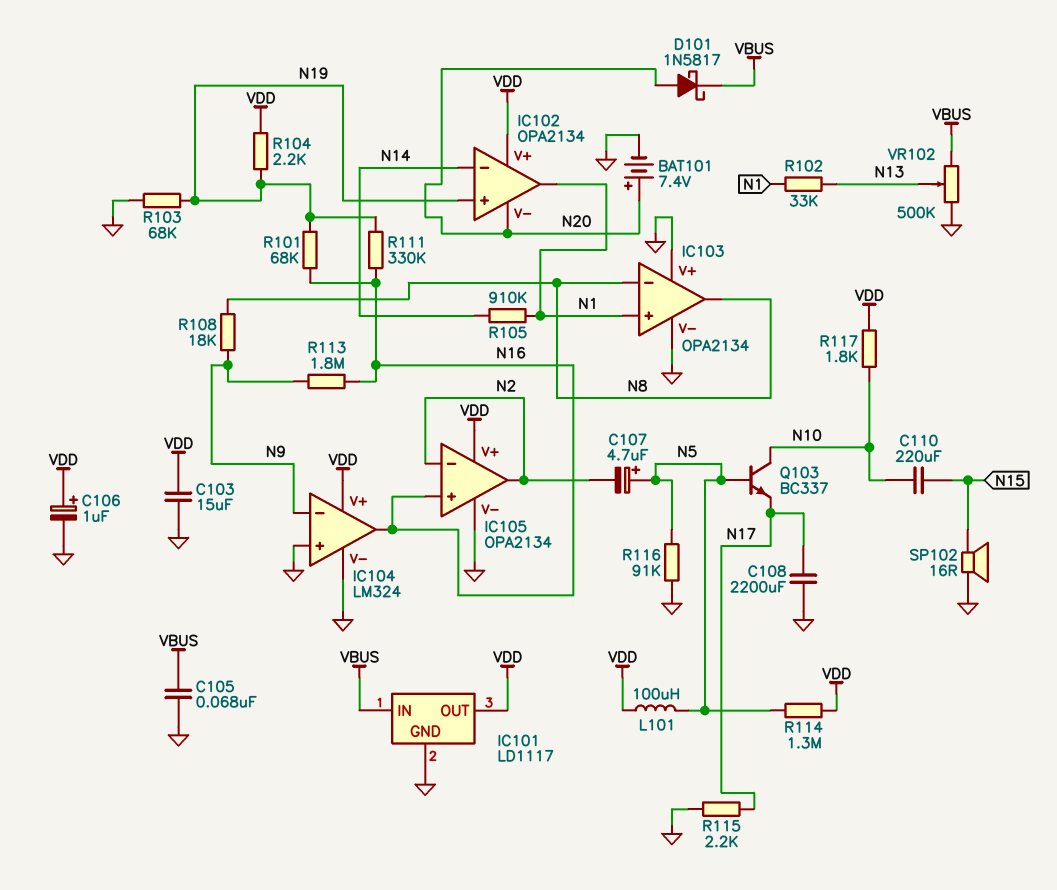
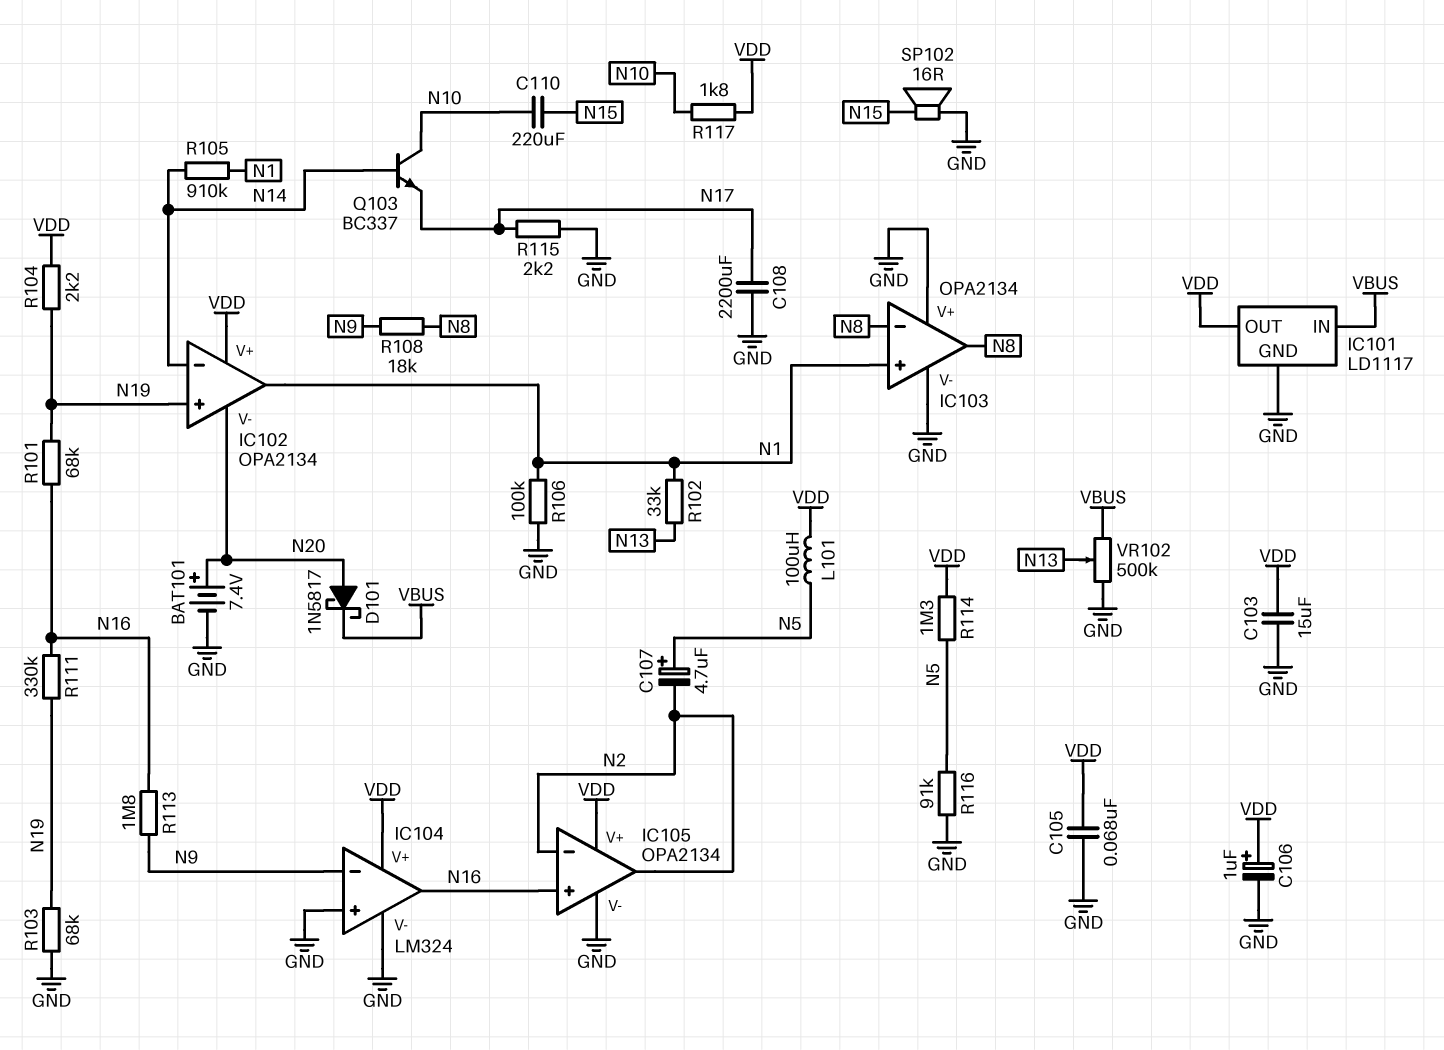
C105: 68nF (GND, VBUS) -> 68nF (GND, VDD)
Q103: NPN BC337 (B N5, C N10, E N17) -> NPN BC337 (B N14, C N10, E N17)
R106: none -> 100k (GND, N1)

